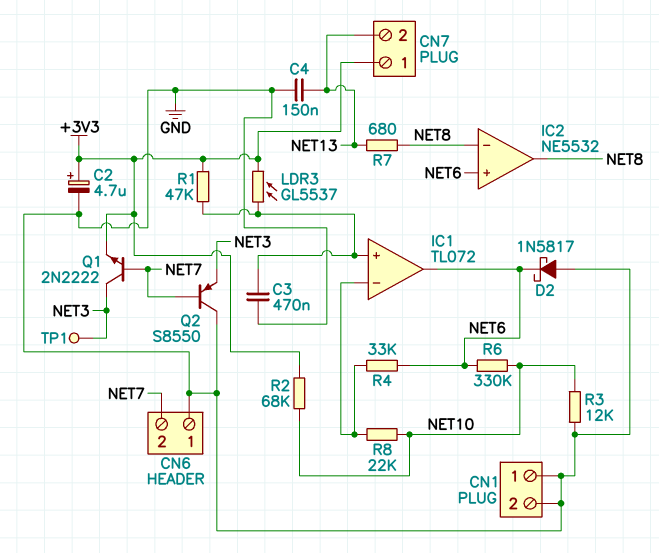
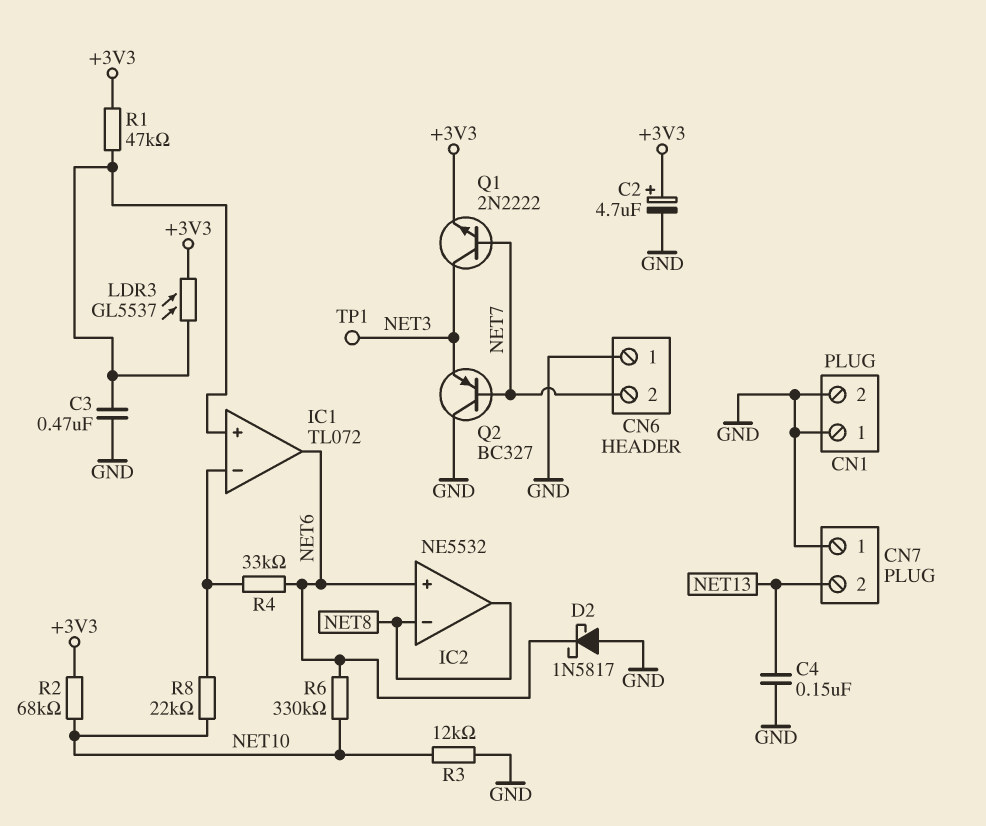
CN7 pin 1: +3V3 -> GND
Q2: PNP S8550 (B NET7, C GND, E NET3) -> PNP BC327 (B NET7, C GND, E NET3)
R7: 680 (NET8, NET13) -> none

